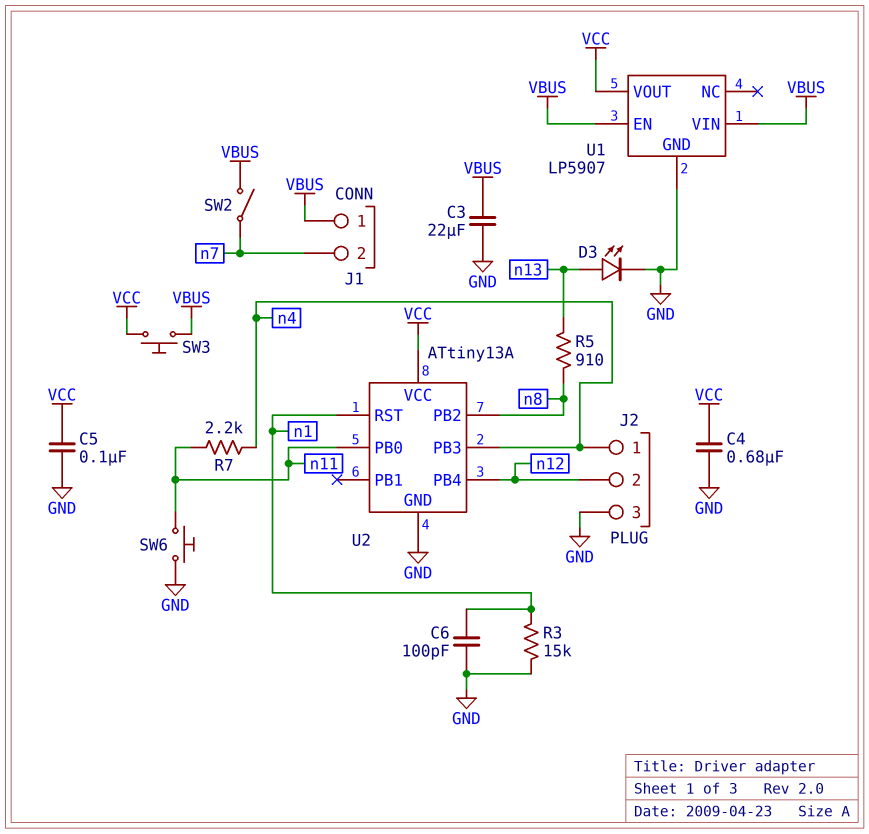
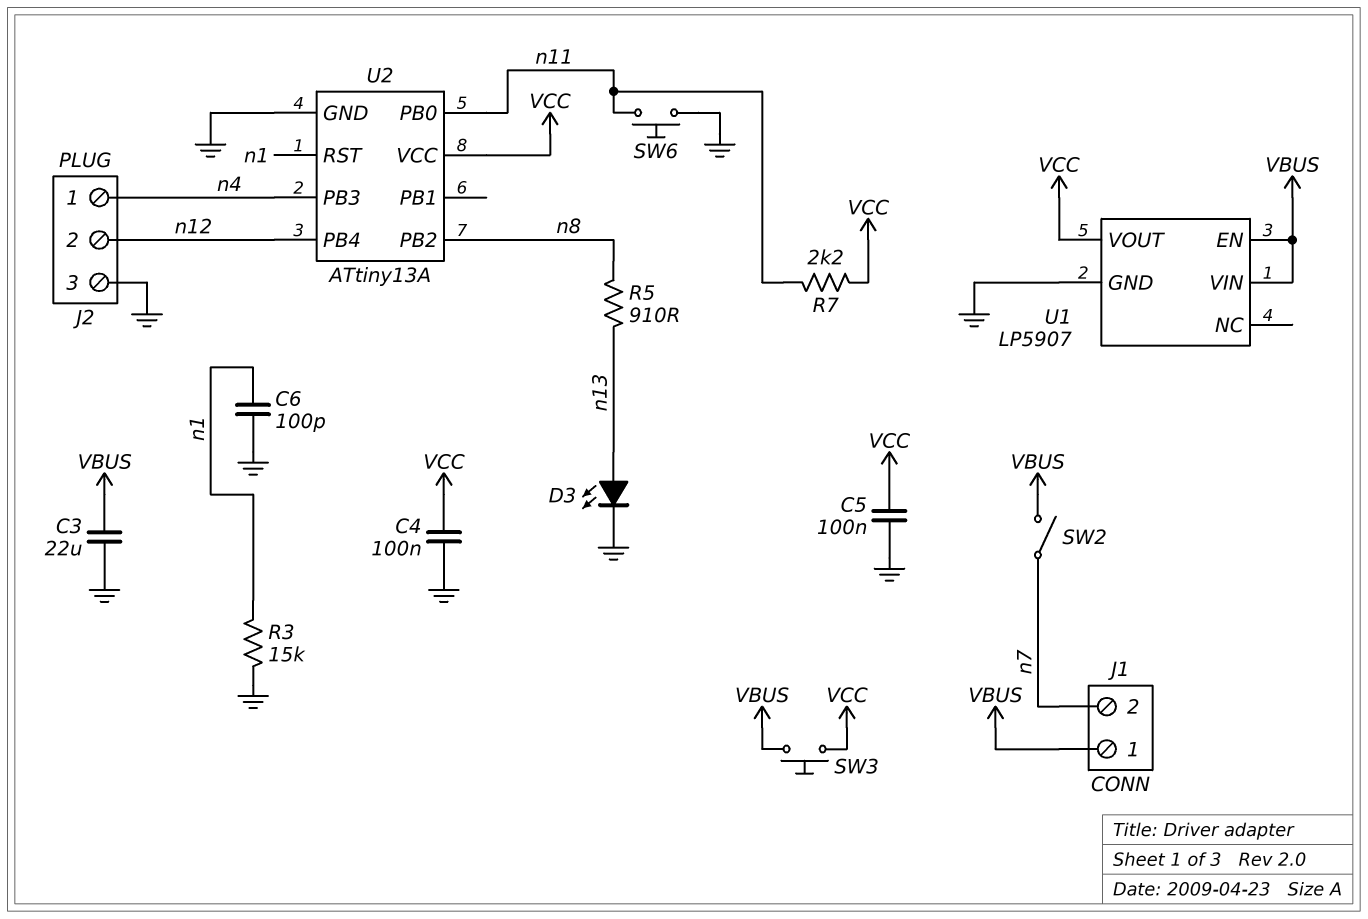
C4: 680nF (GND, VCC) -> 100nF (GND, VCC)
R7: 2.2k (n4, n11) -> 2.2k (VCC, n11)

